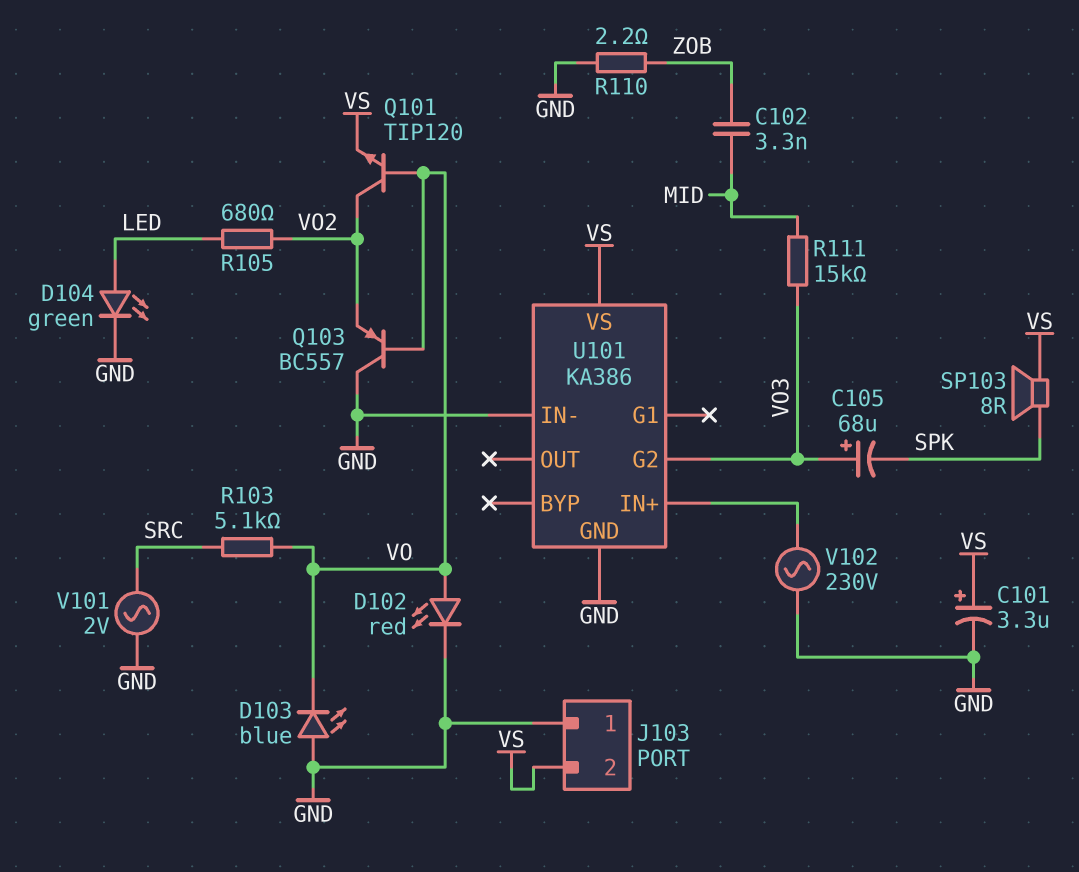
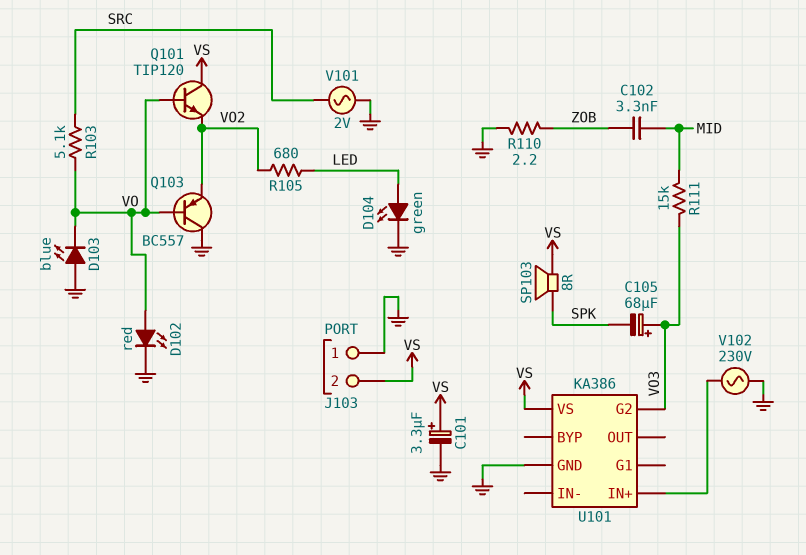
Q101: NPN TIP120 (B VO, C VO2, E VS) -> NPN TIP120 (B VO, C VS, E VO2)
U101 pin IN-: GND -> none

